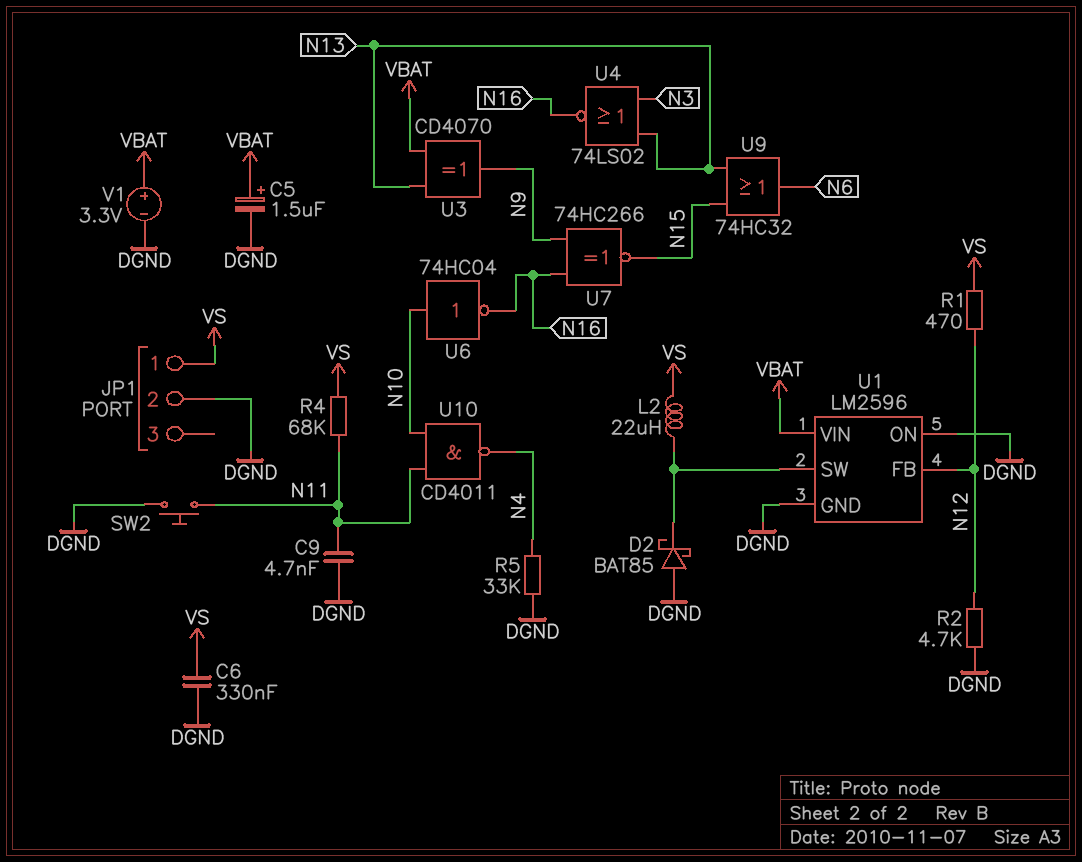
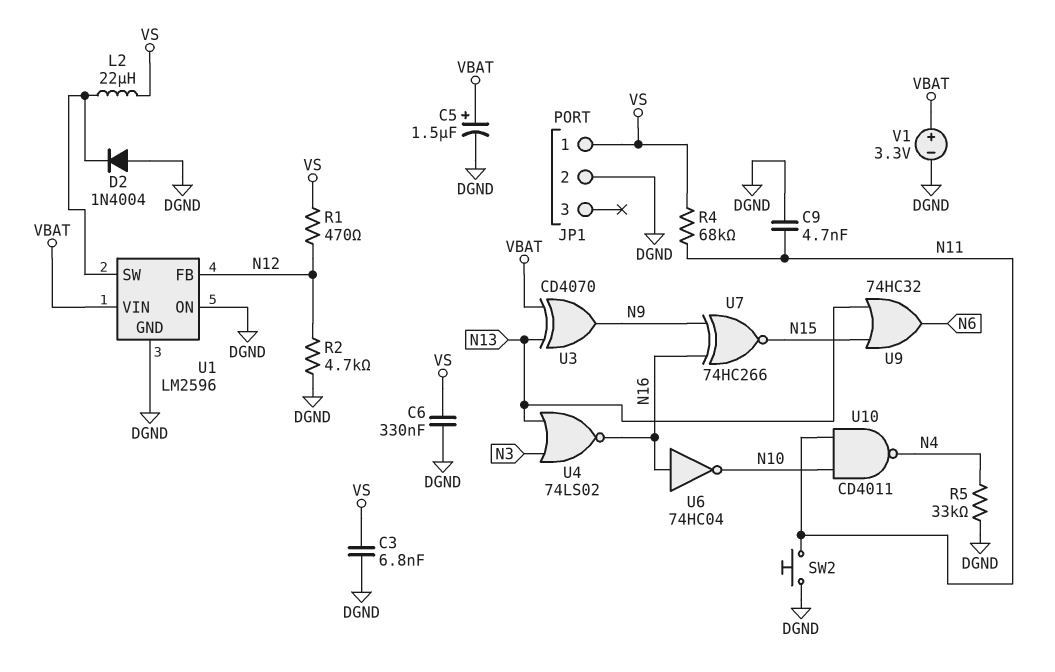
C3: none -> 6.8nF (DGND, VS)
D2: schottky BAT85 (A DGND, K U1/SW) -> diode 1N4004 (A DGND, K U1/SW)
U6: NOT 74HC04 (in N10, out N16) -> NOT 74HC04 (in N16, out N10)

